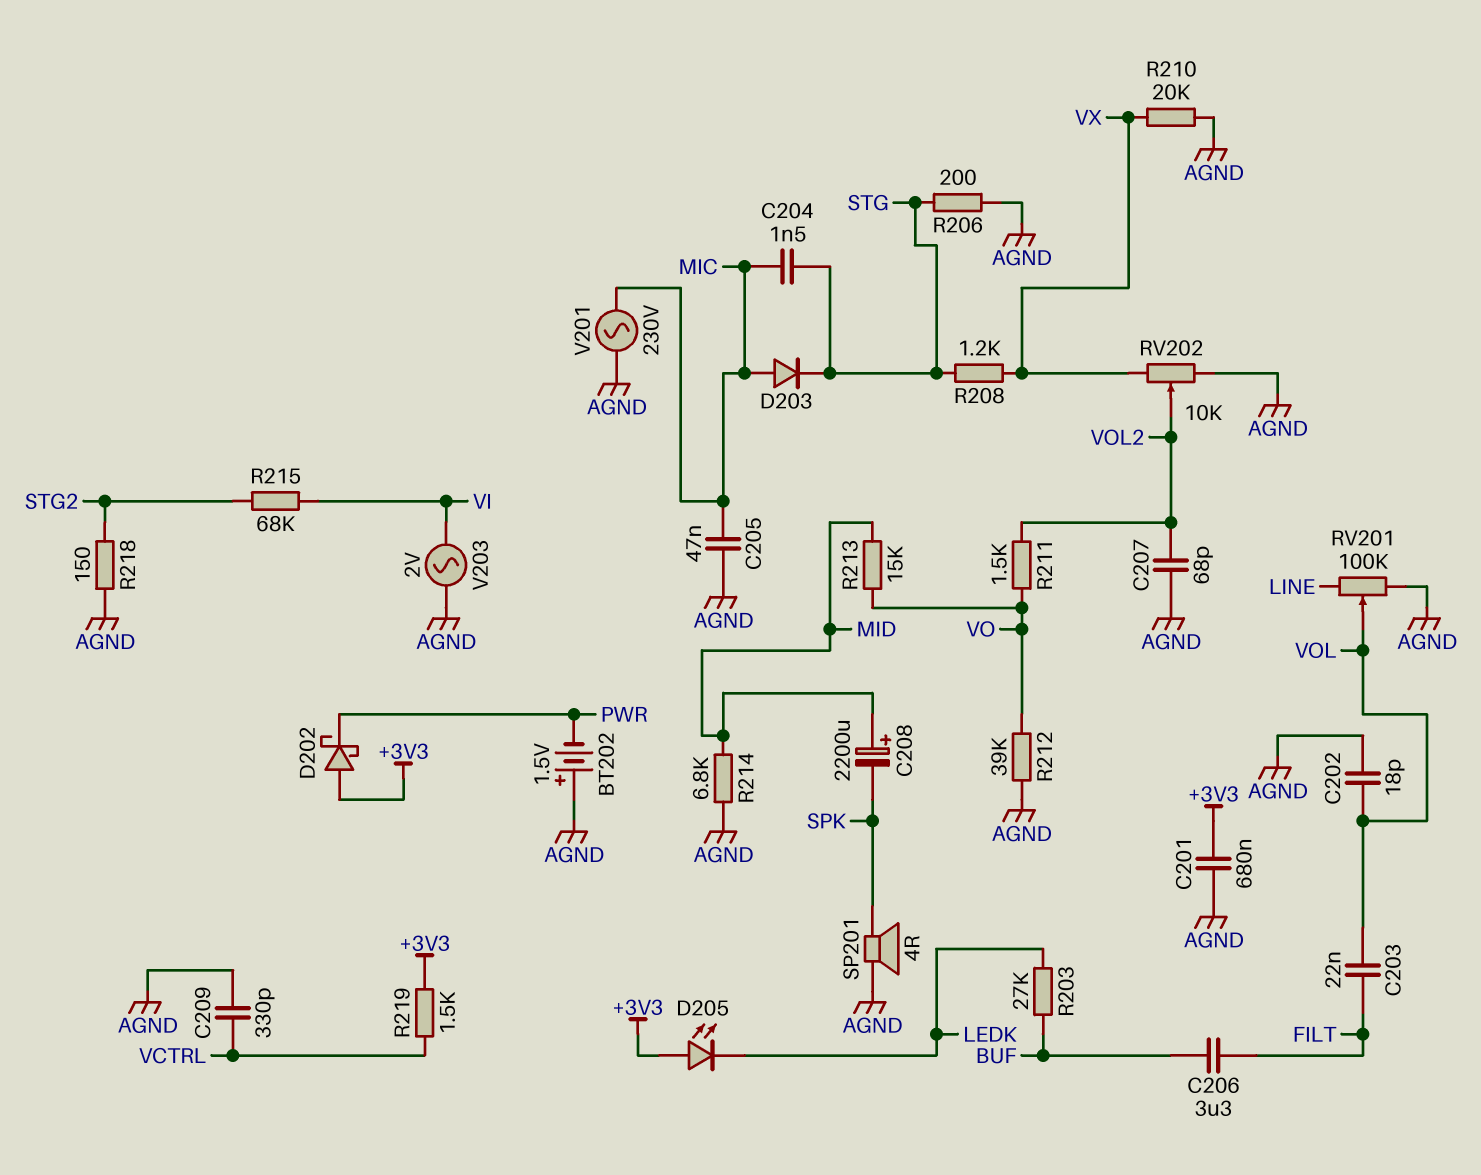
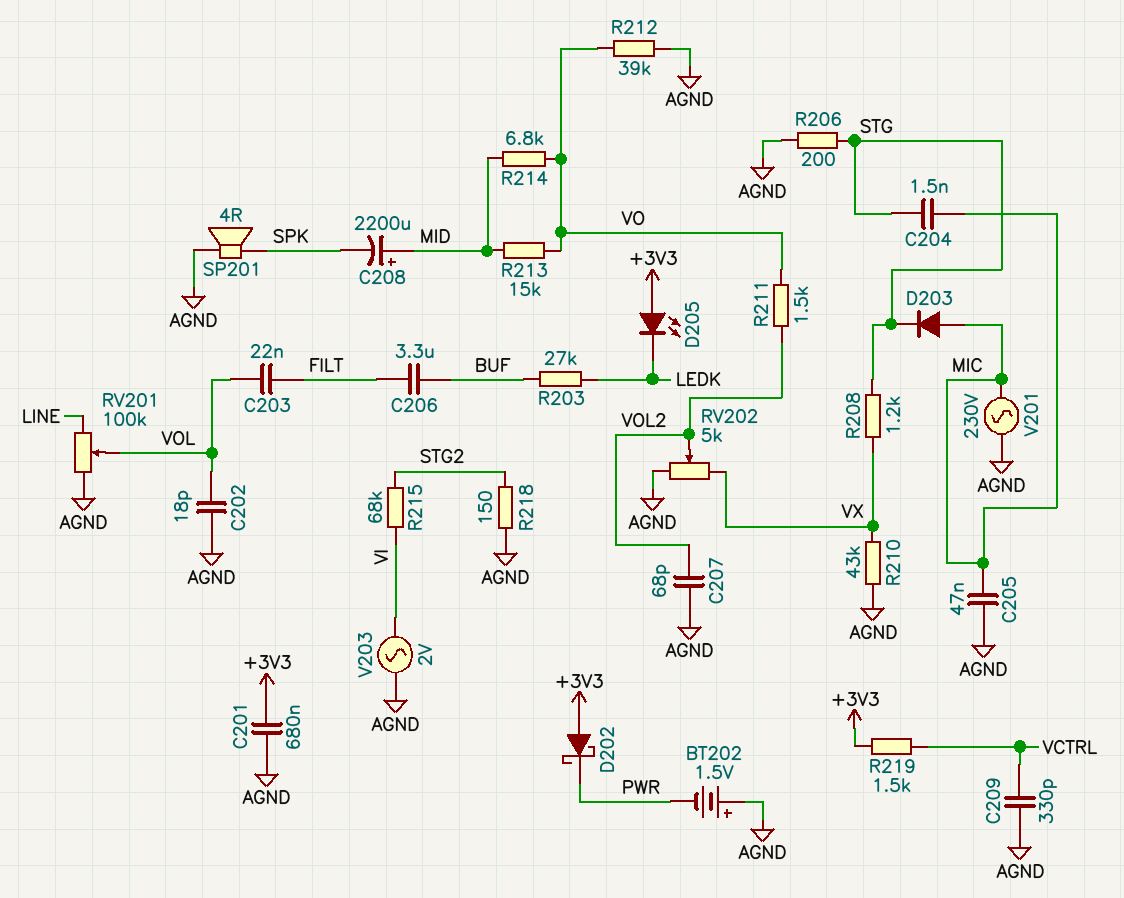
R210: 20k (AGND, VX) -> 43k (AGND, VX)
R214: 6.8k (AGND, MID) -> 6.8k (MID, VO)
RV202: 10k (AGND, VX, wiper VOL2) -> 5k (AGND, VX, wiper VOL2)

